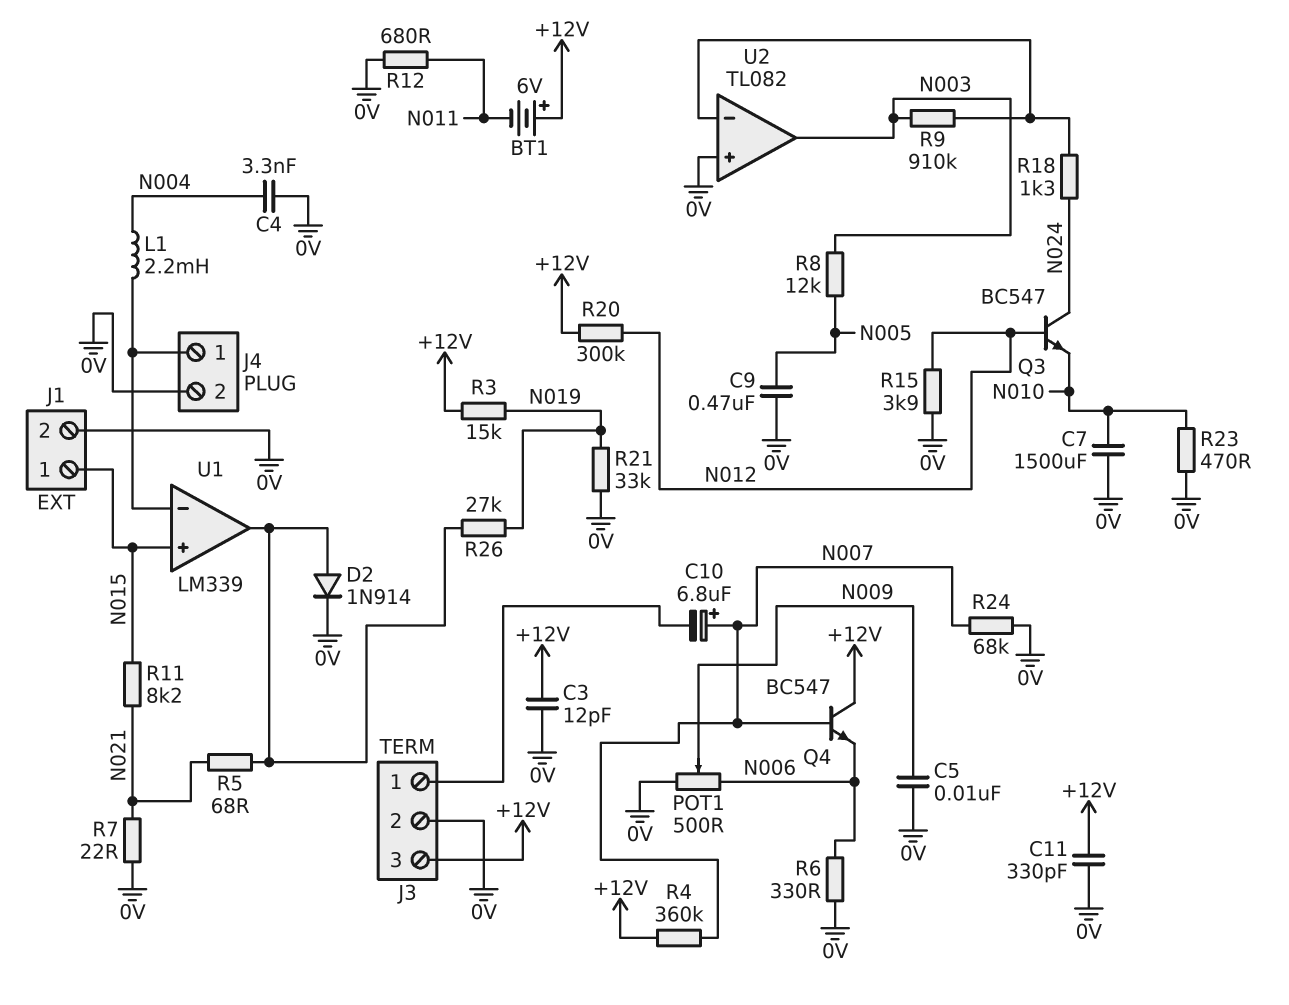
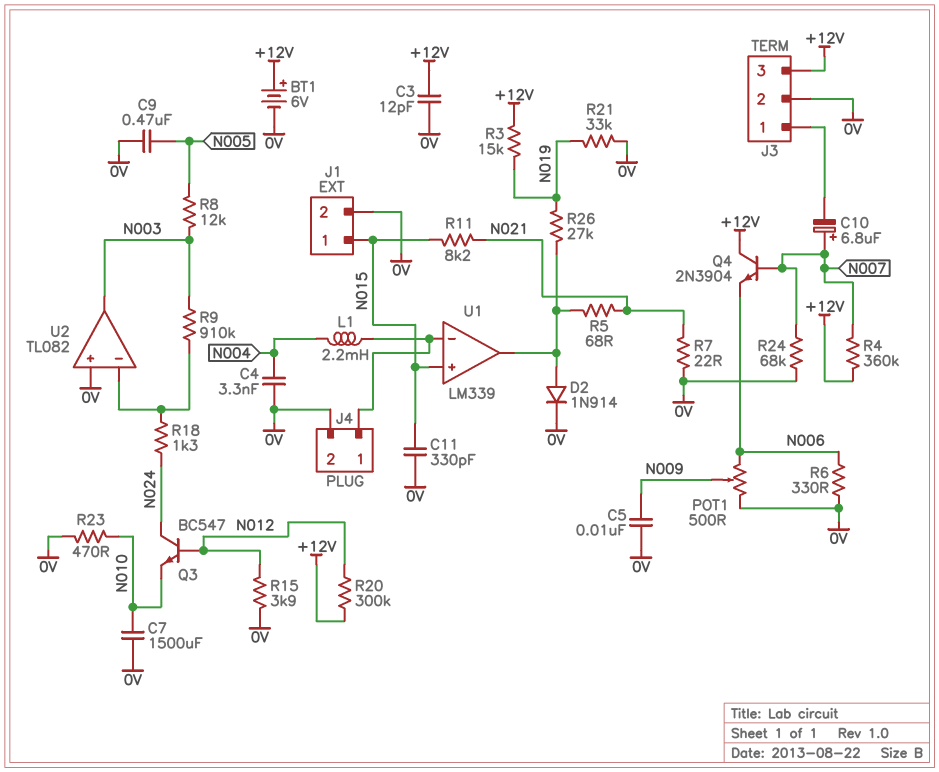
BT1: 6V (plus +12V, minus N011) -> 6V (plus +12V, minus 0V)
C11: 330pF (+12V, 0V) -> 330pF (0V, N015)
Q4: NPN BC547 (B N007, C +12V, E N006) -> NPN 2N3904 (B N007, C +12V, E N006)
R12: 680 (0V, N011) -> none

